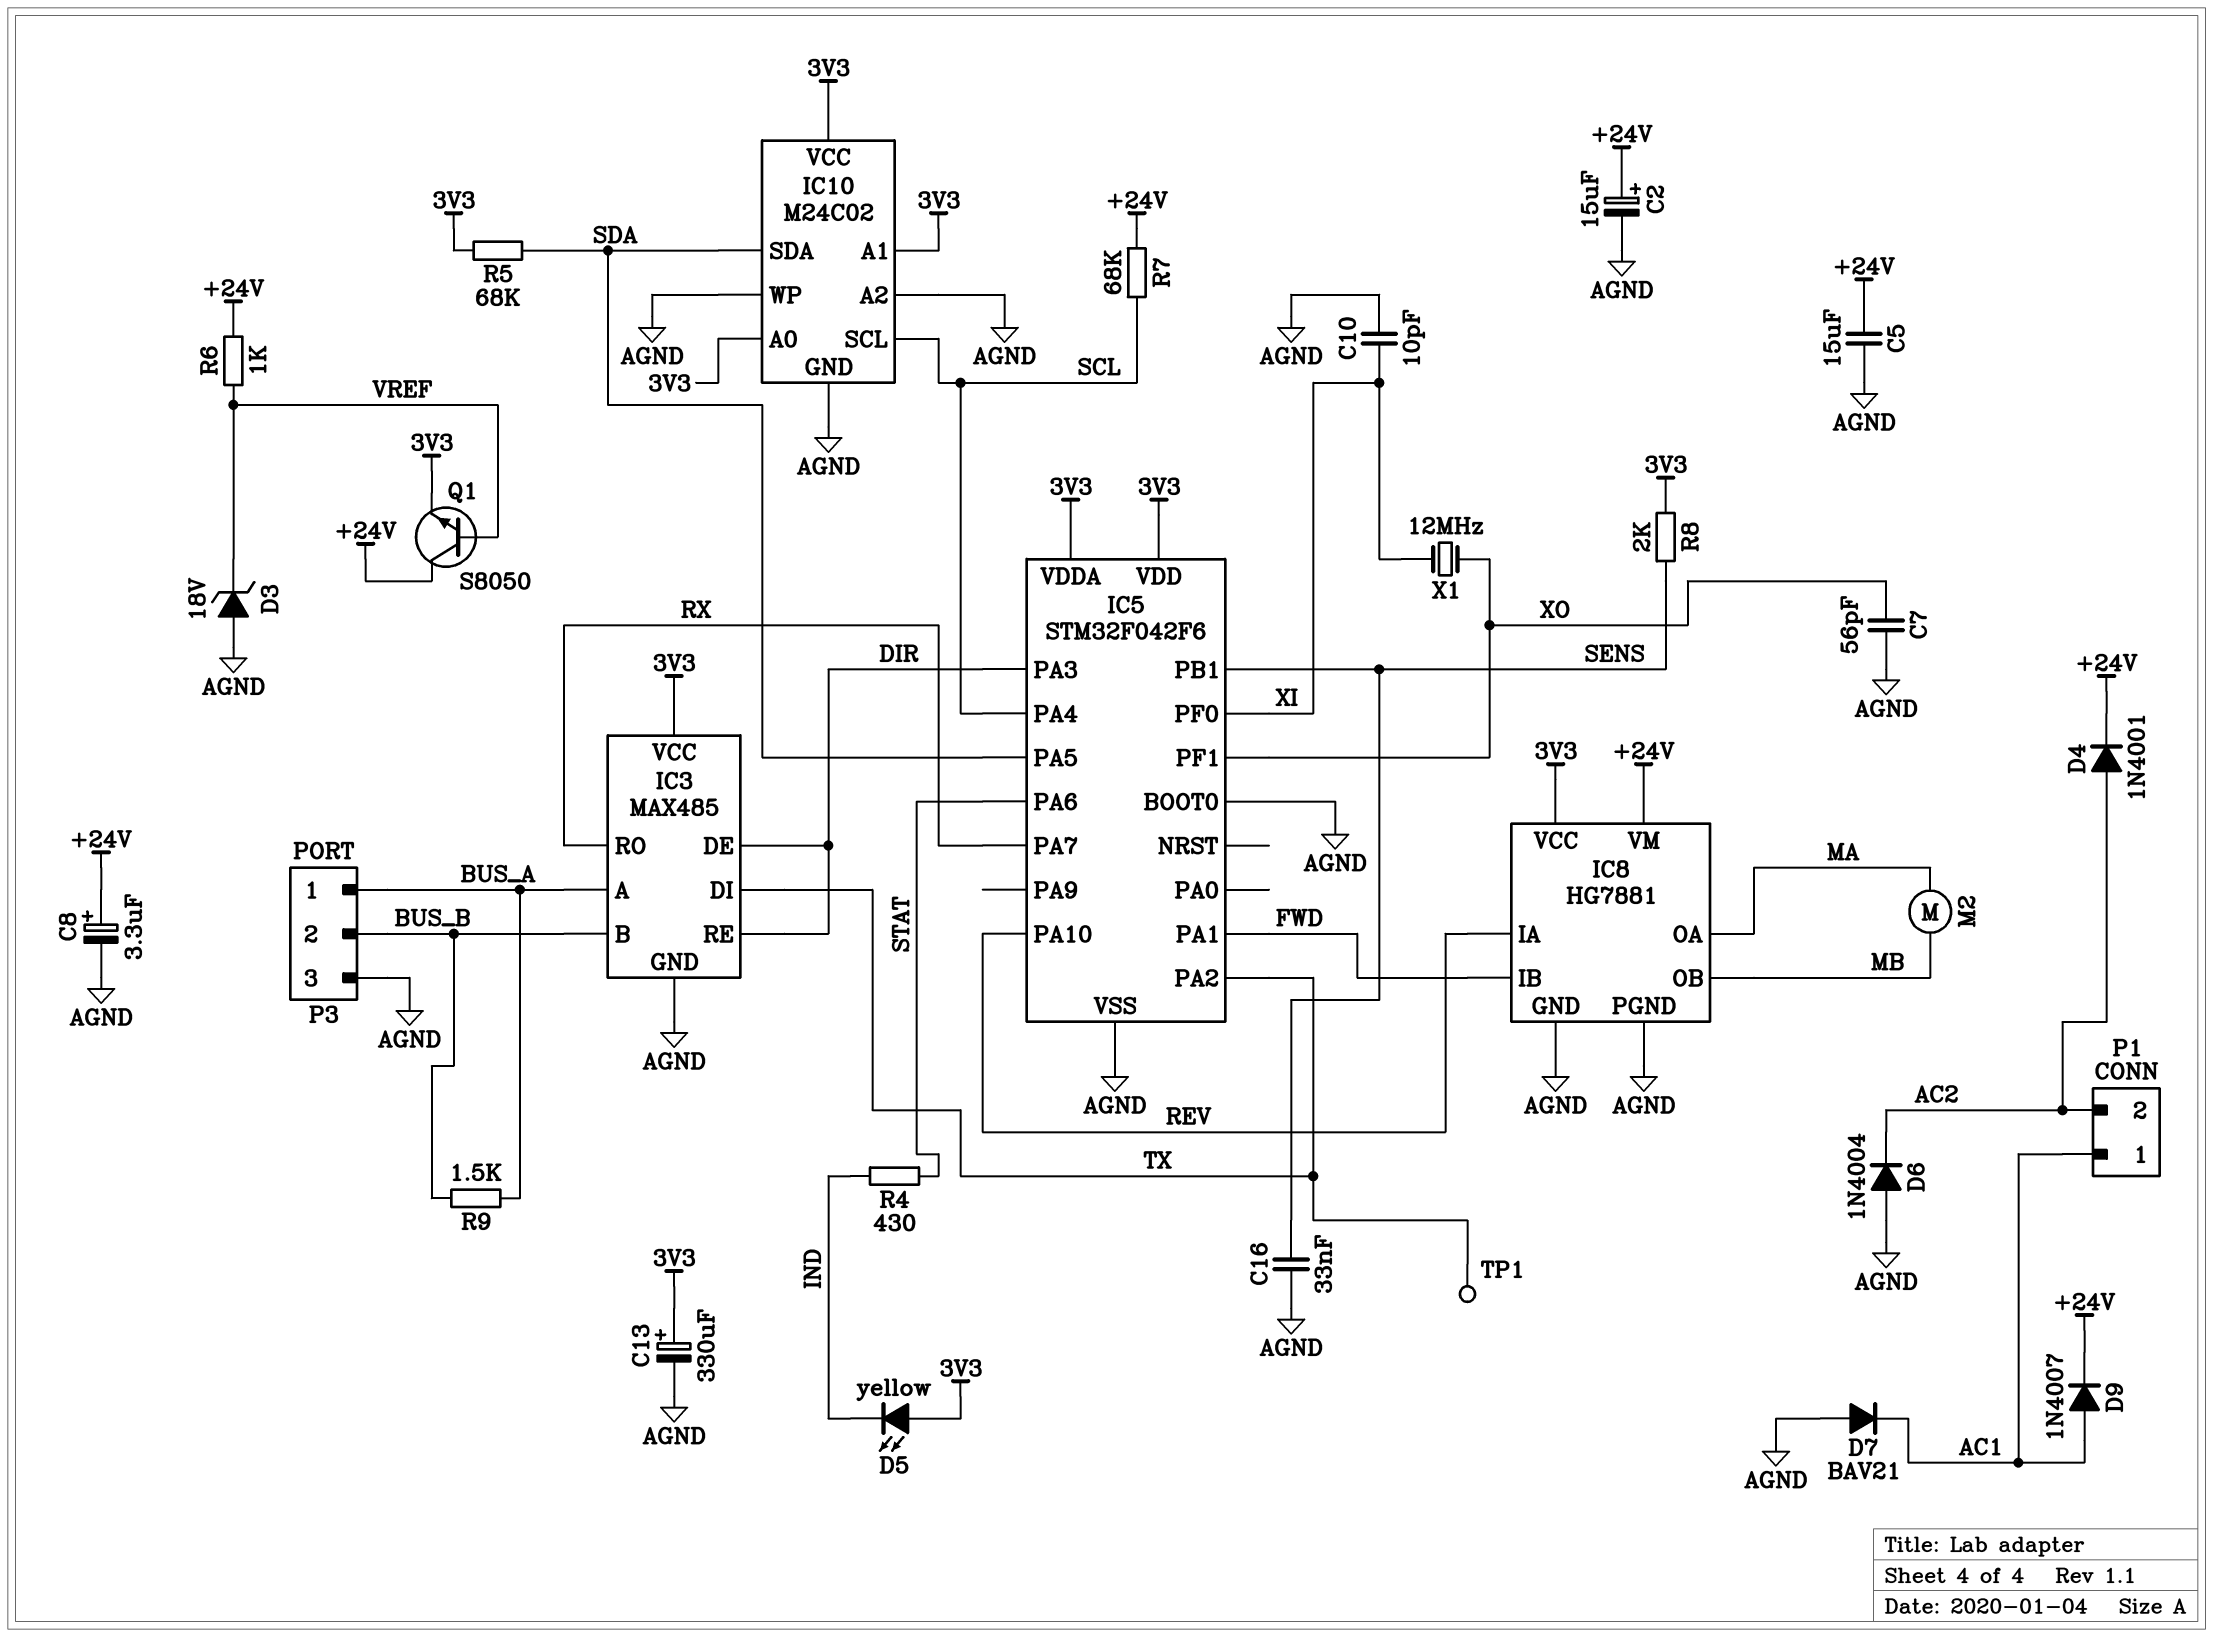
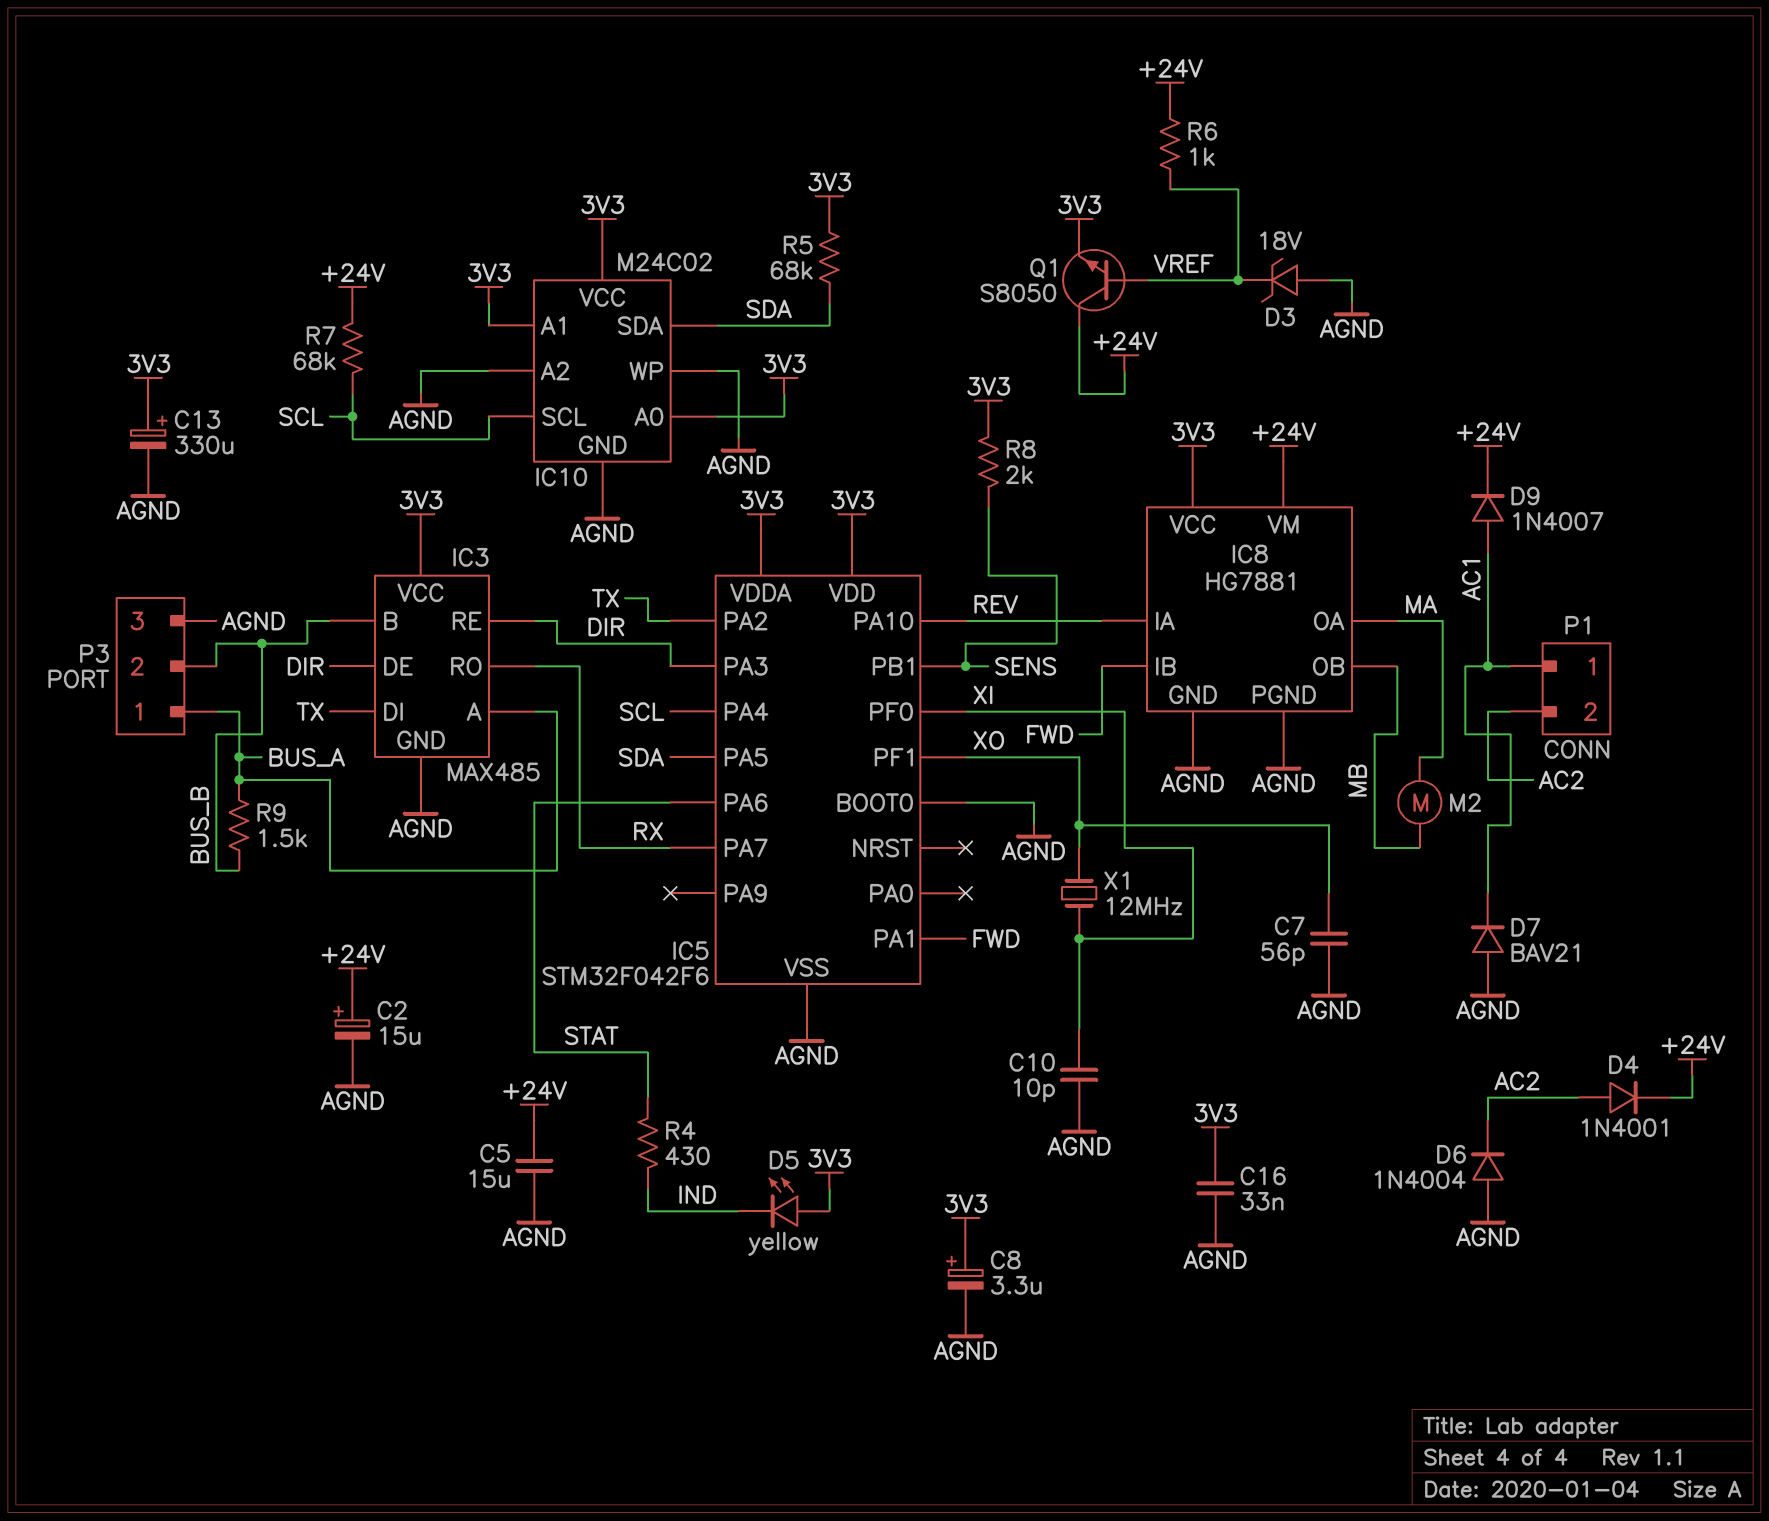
C8: 3.3uF (plus +24V, minus AGND) -> 3.3uF (plus 3V3, minus AGND)
C16: 33nF (AGND, SENS) -> 33nF (3V3, AGND)
TP1: test point (TX) -> none

